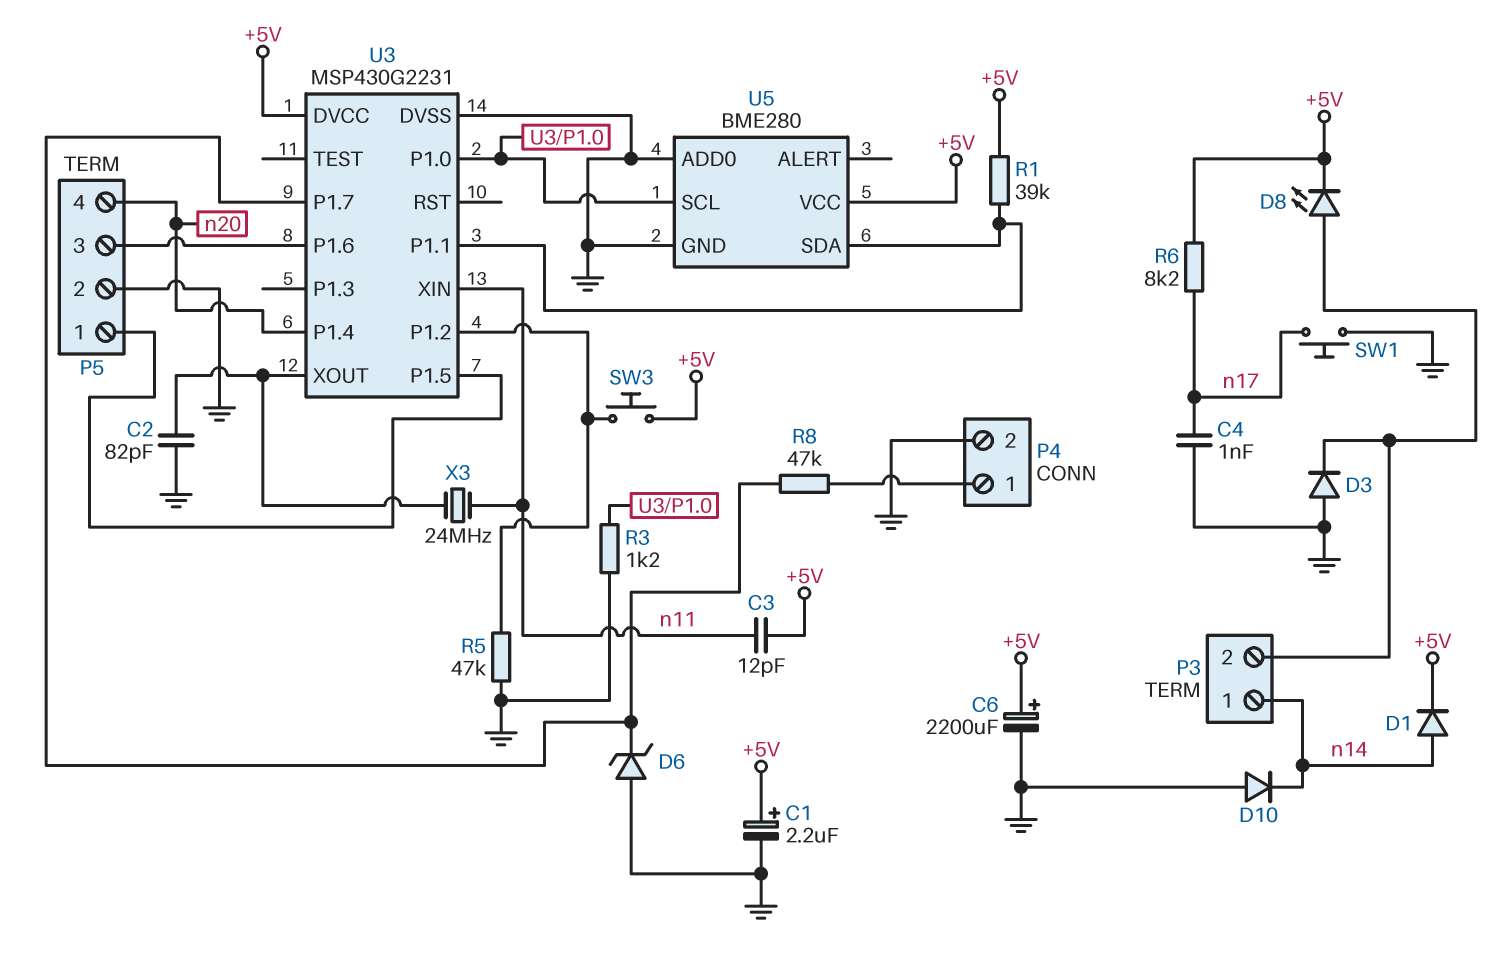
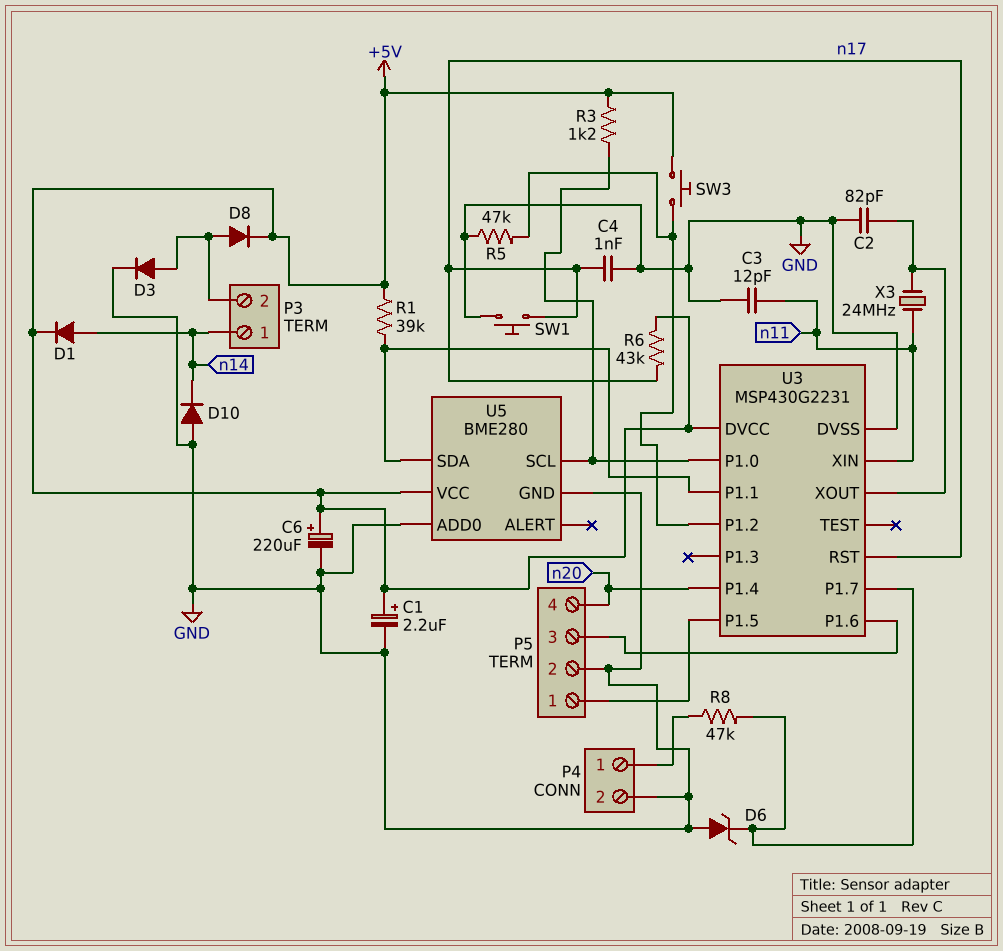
C3: 12pF (+5V, n11) -> 12pF (GND, n11)
C6: 2200uF (plus +5V, minus GND) -> 220uF (plus +5V, minus GND)
D3: diode (A GND, K P3/2) -> diode (A P3/2, K GND)
D8: LED (A P3/2, K +5V) -> diode (A P3/2, K +5V)
R3: 1.2k (GND, U3/P1.0) -> 1.2k (+5V, U3/P1.0)
R6: 8.2k (+5V, n17) -> 43k (+5V, n17)
U3 pin RST: none -> n17

